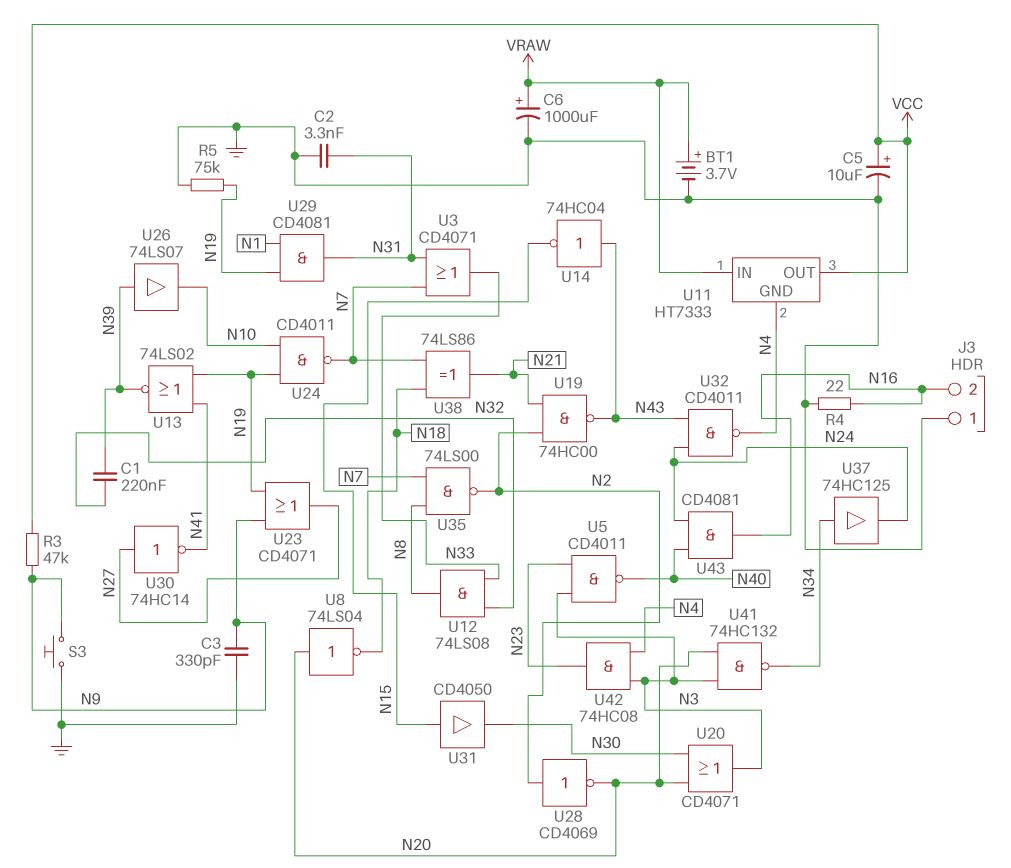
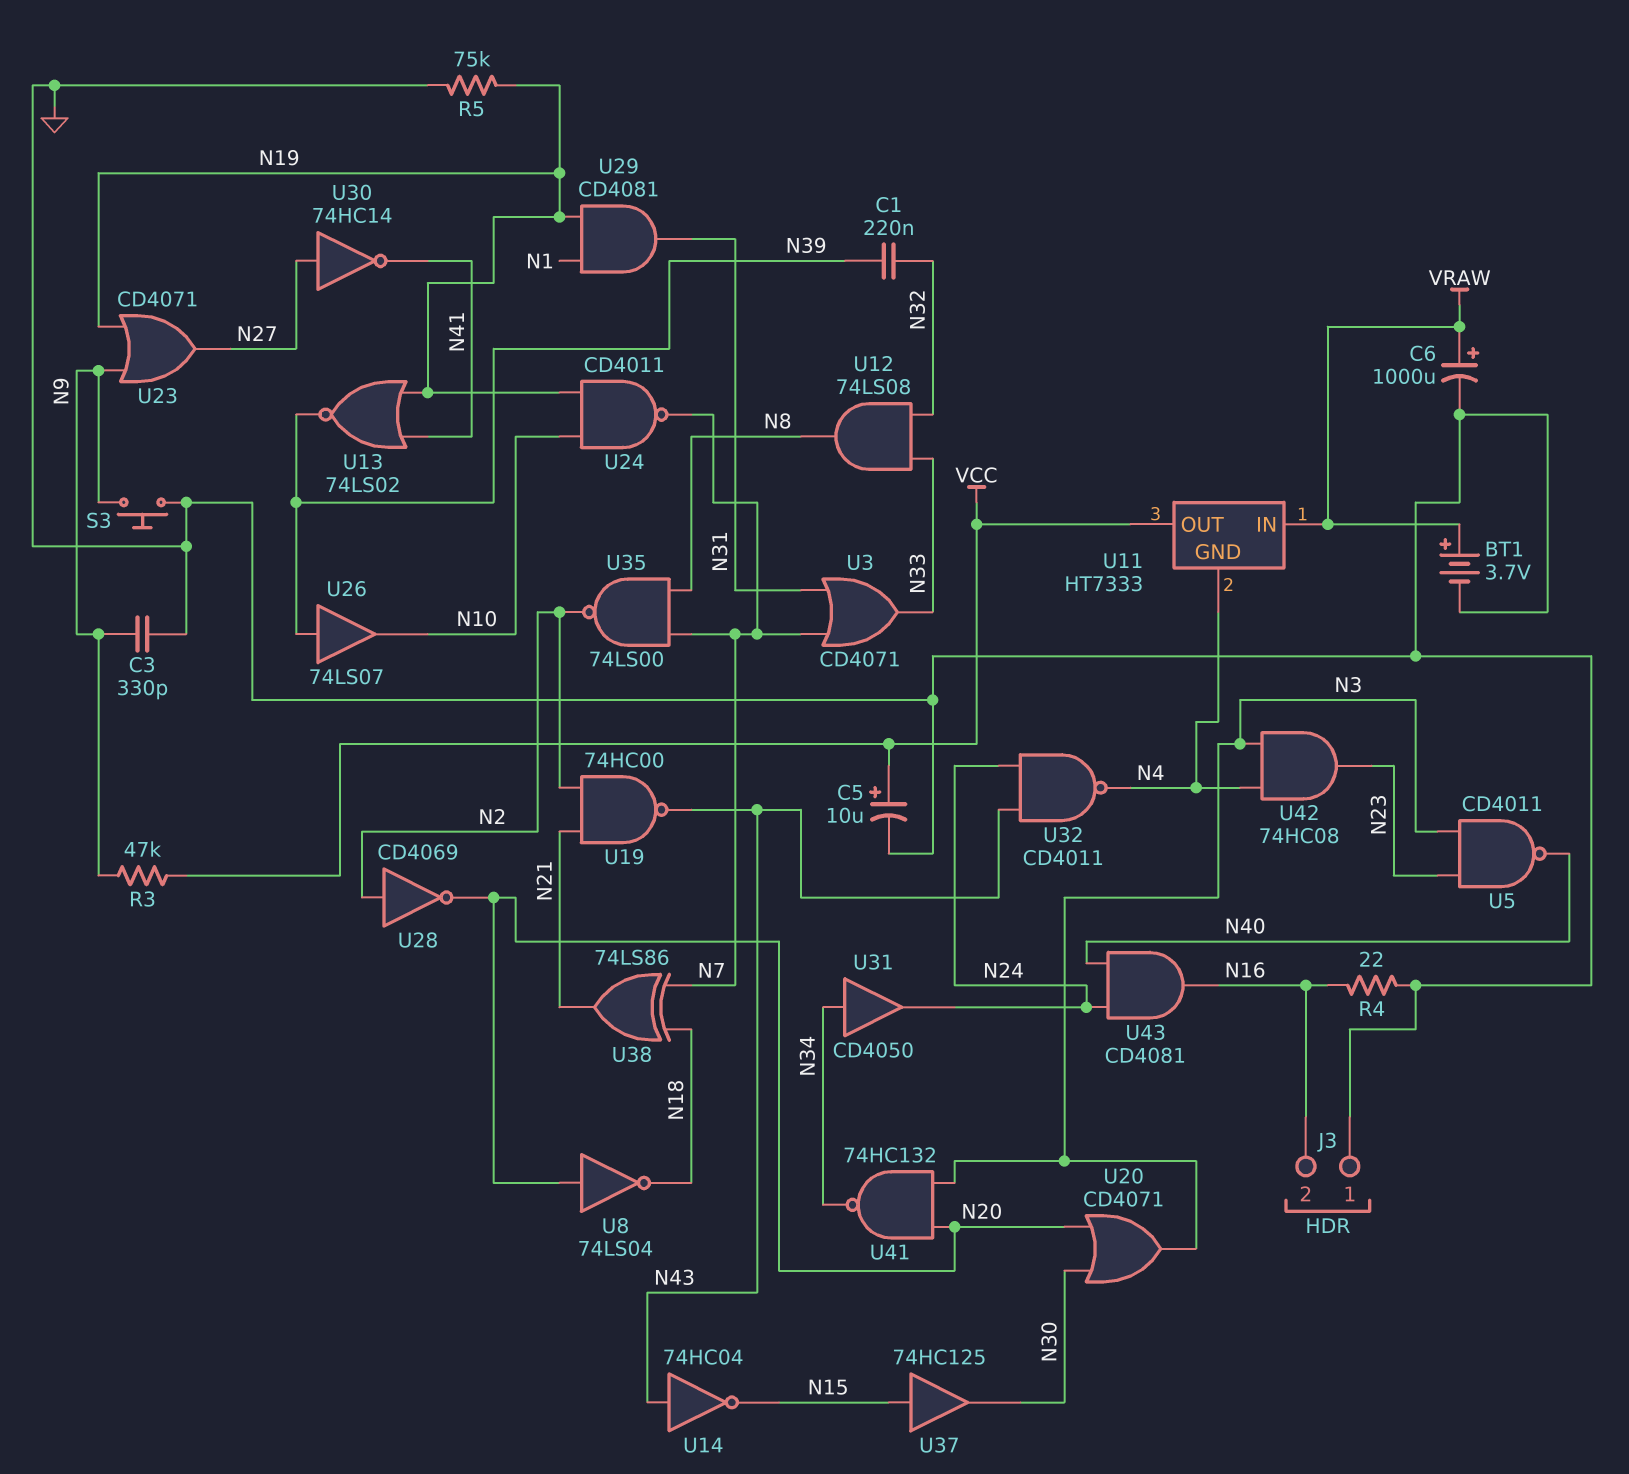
C2: 3.3nF (GND, N31) -> none
U31: buffer CD4050 (in N15, out N30) -> buffer CD4050 (in N34, out N24)
U37: buffer 74HC125 (in N34, out N24) -> buffer 74HC125 (in N15, out N30)

